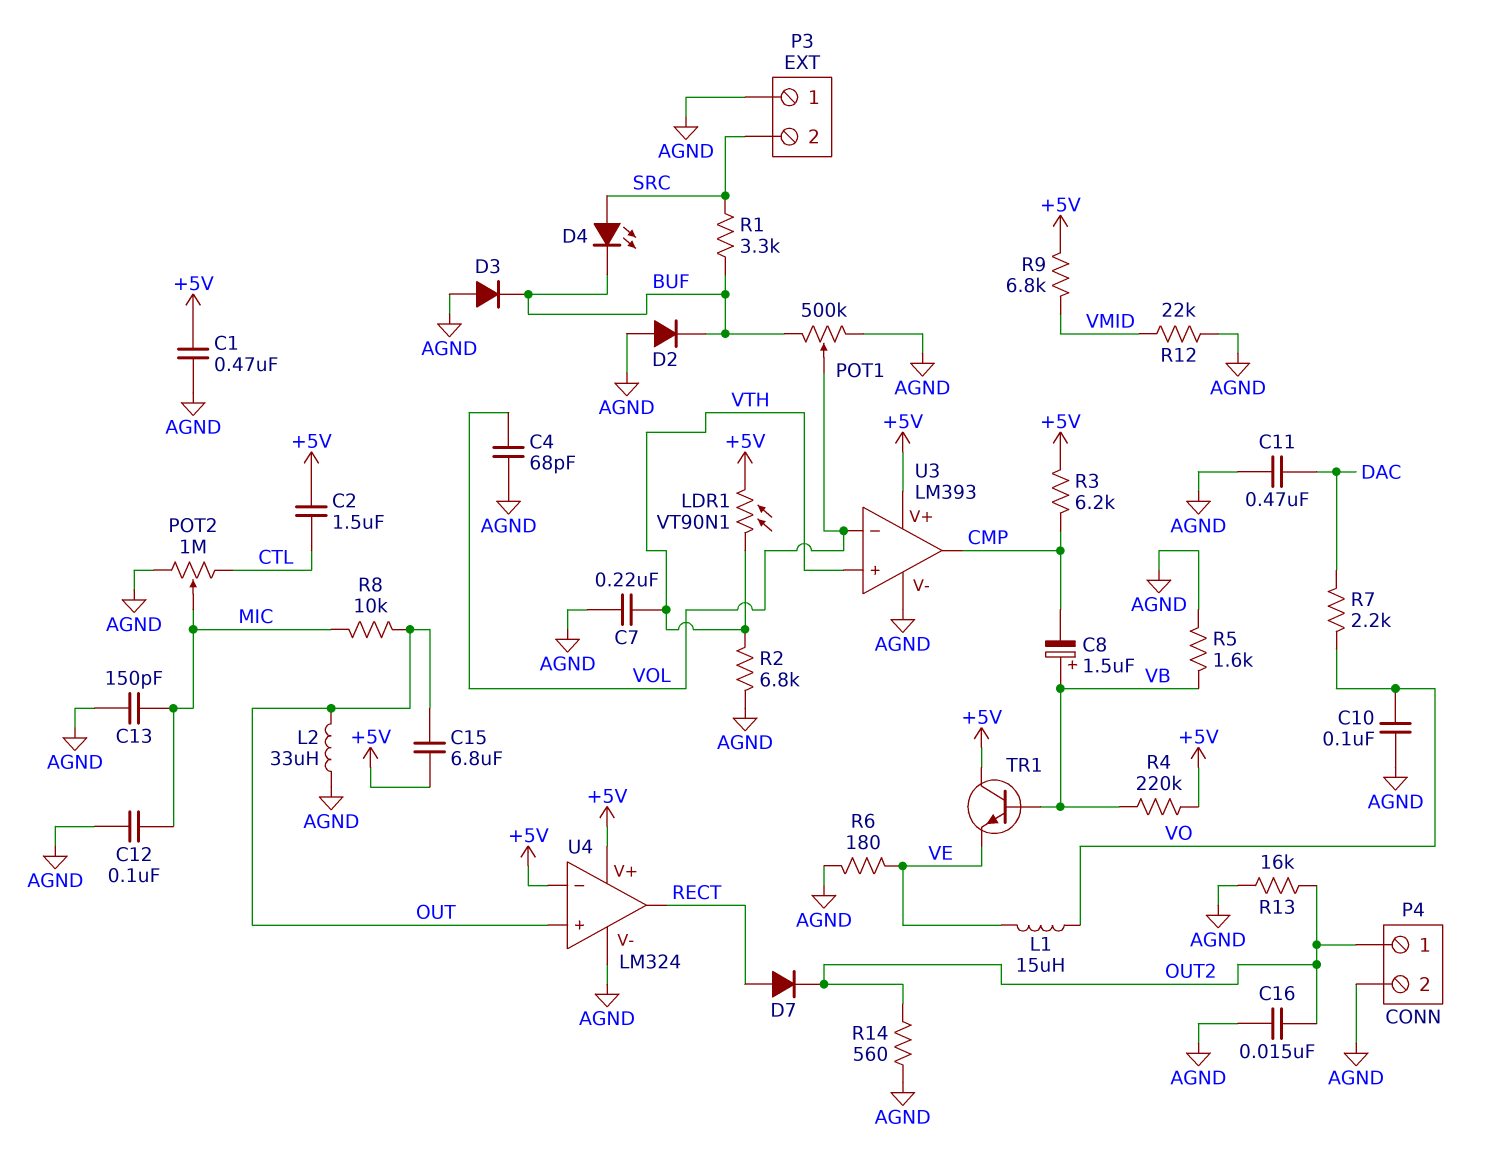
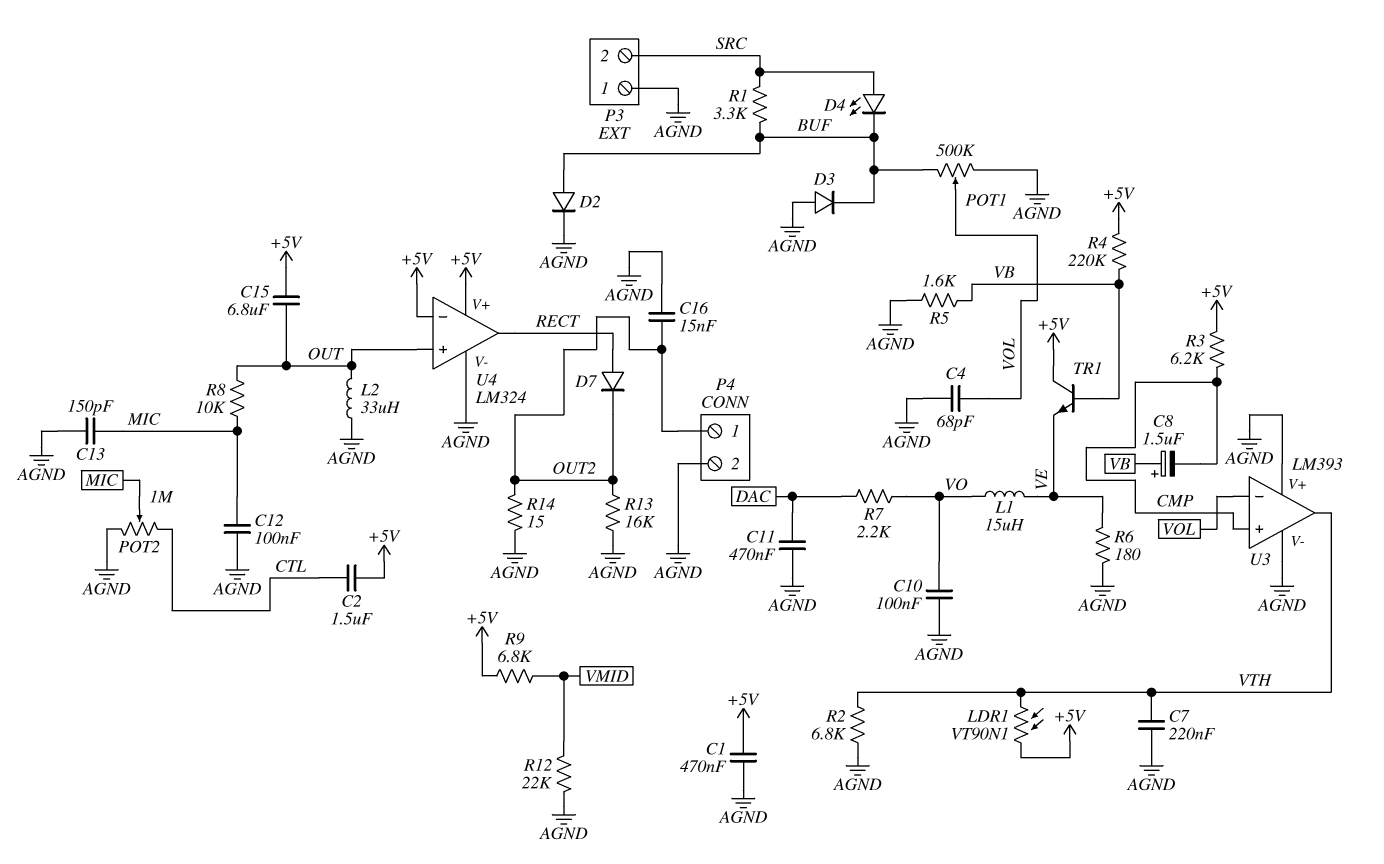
D2: diode (A AGND, K BUF) -> diode (A BUF, K AGND)
R14: 560 (AGND, OUT2) -> 15 (AGND, OUT2)
U3 pin V+: +5V -> AGND
U3 pin in+: VTH -> CMP
U3 pin out: CMP -> VTH

